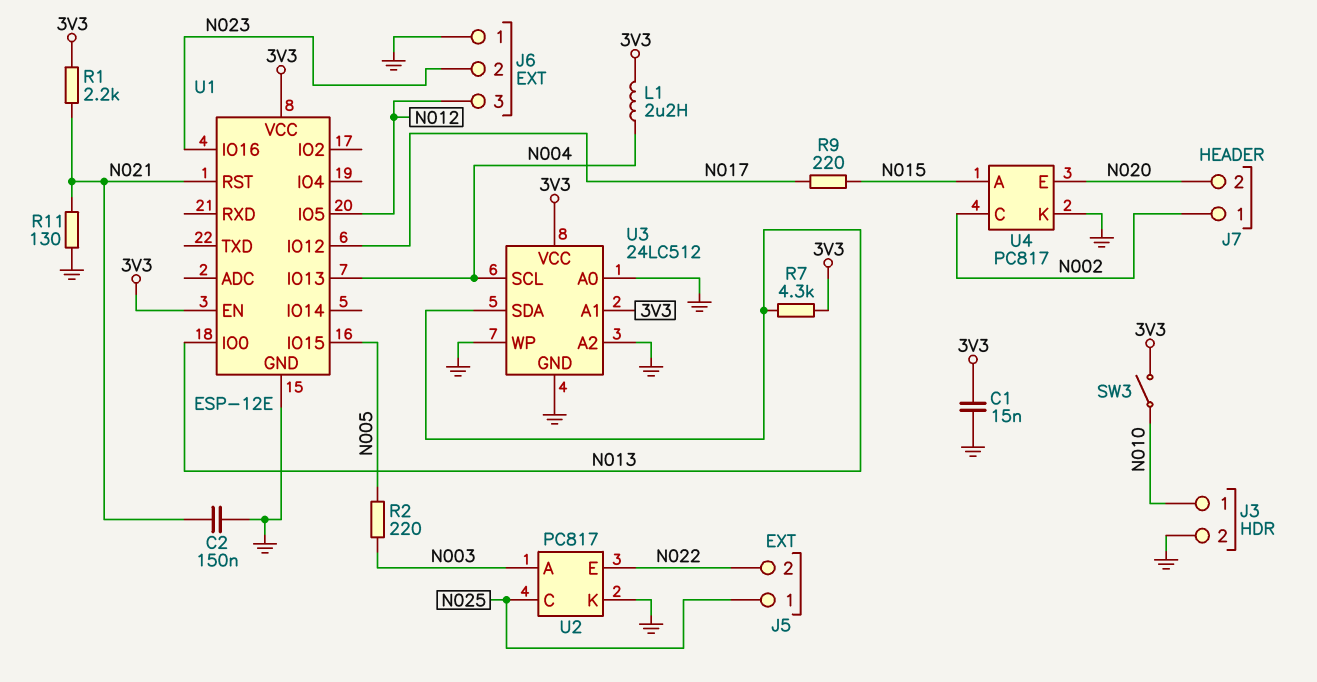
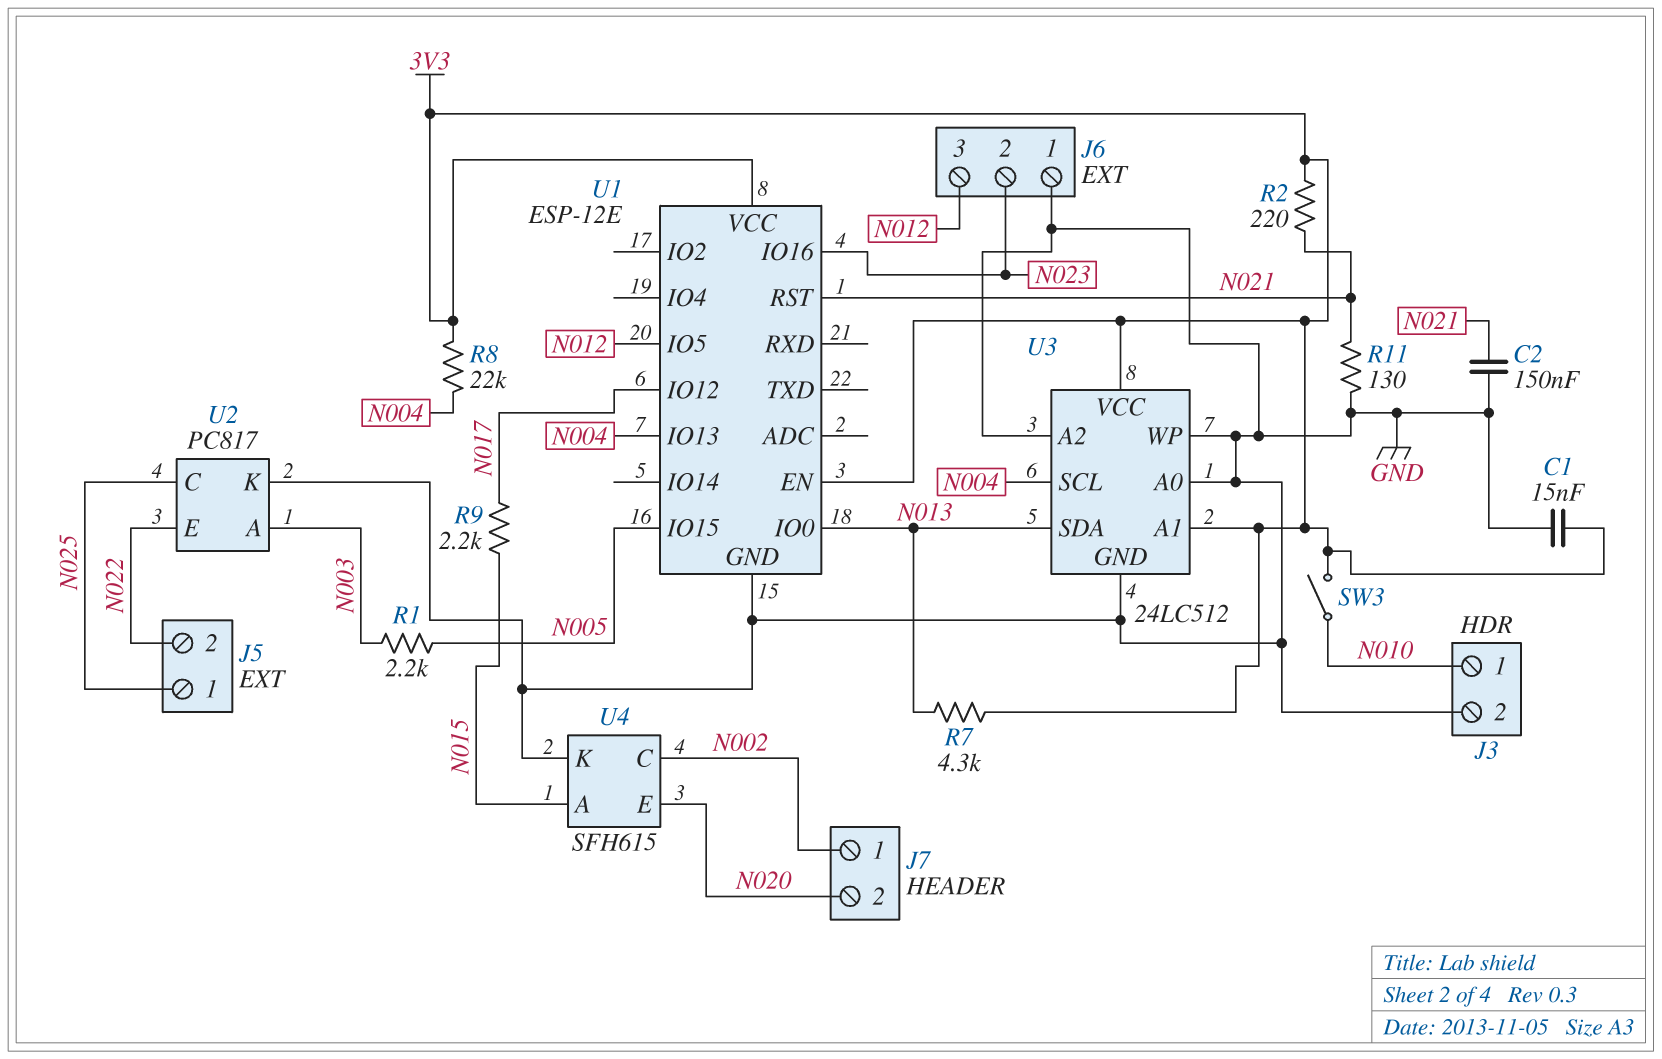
L1: 2.2uH (3V3, N004) -> none
R1: 2.2k (3V3, N021) -> 2.2k (N003, N005)
R2: 220 (N003, N005) -> 220 (3V3, N021)
R8: none -> 22k (3V3, N004)
R9: 220 (N015, N017) -> 2.2k (N015, N017)
U4: PC817 -> SFH615

